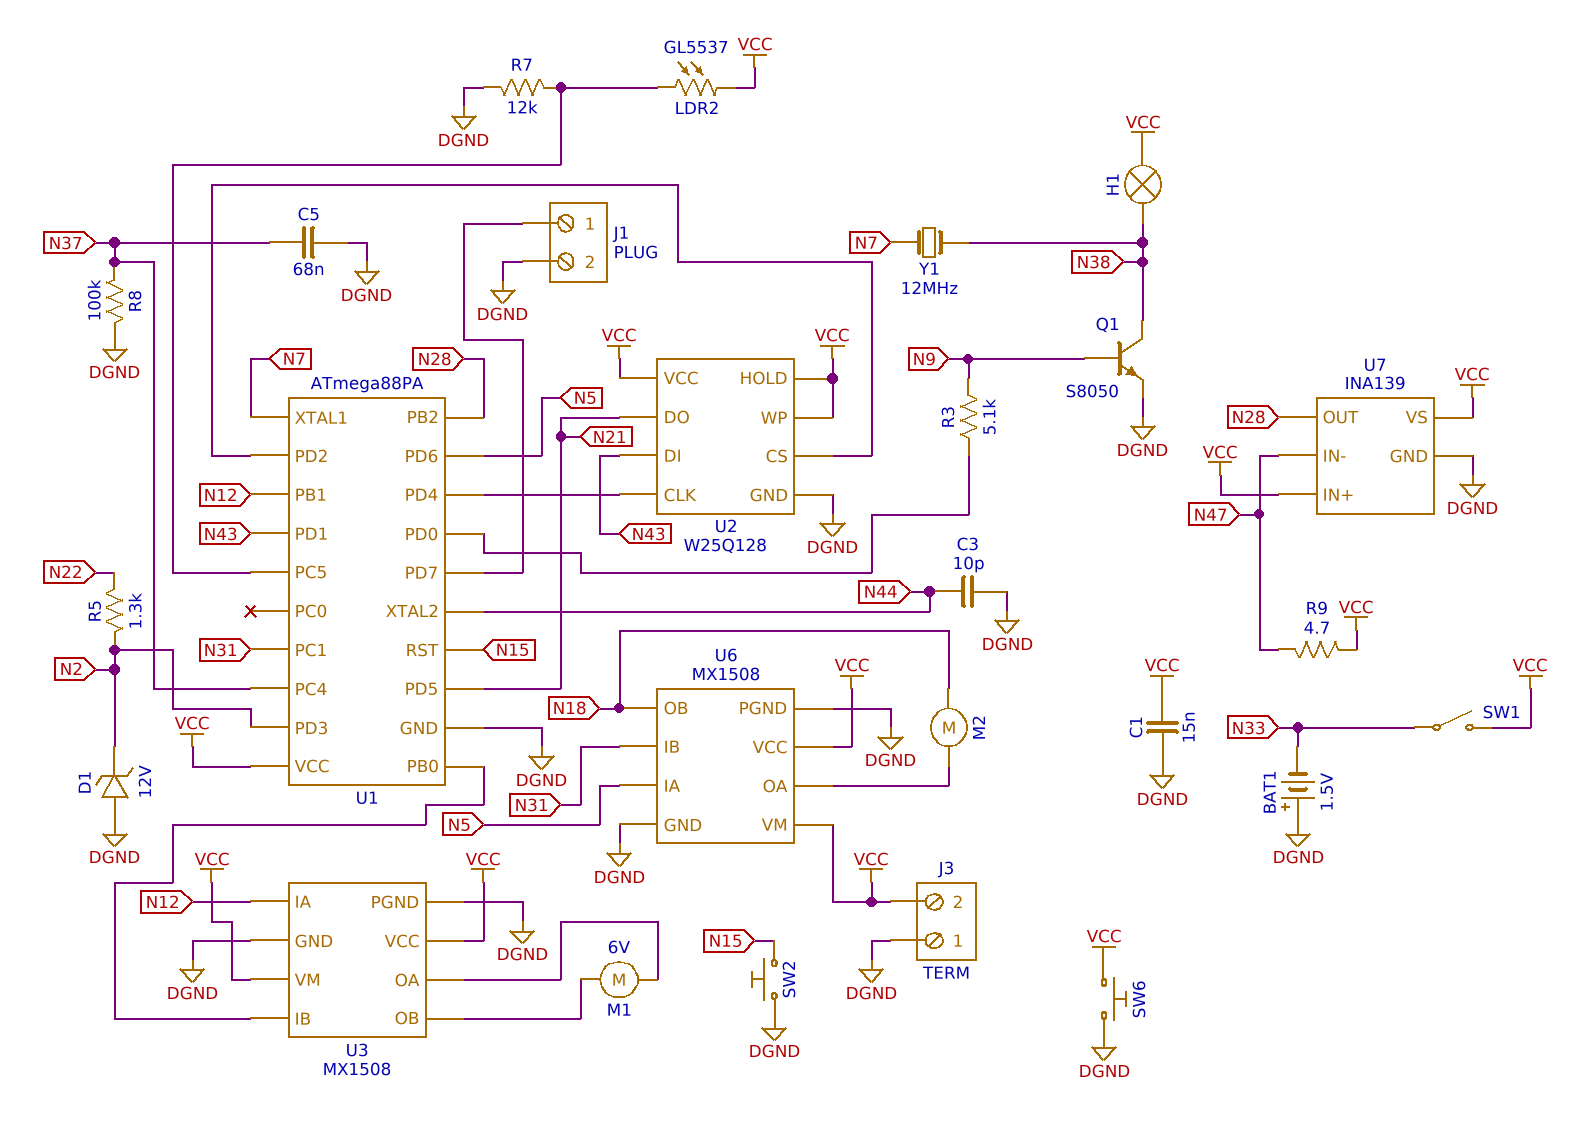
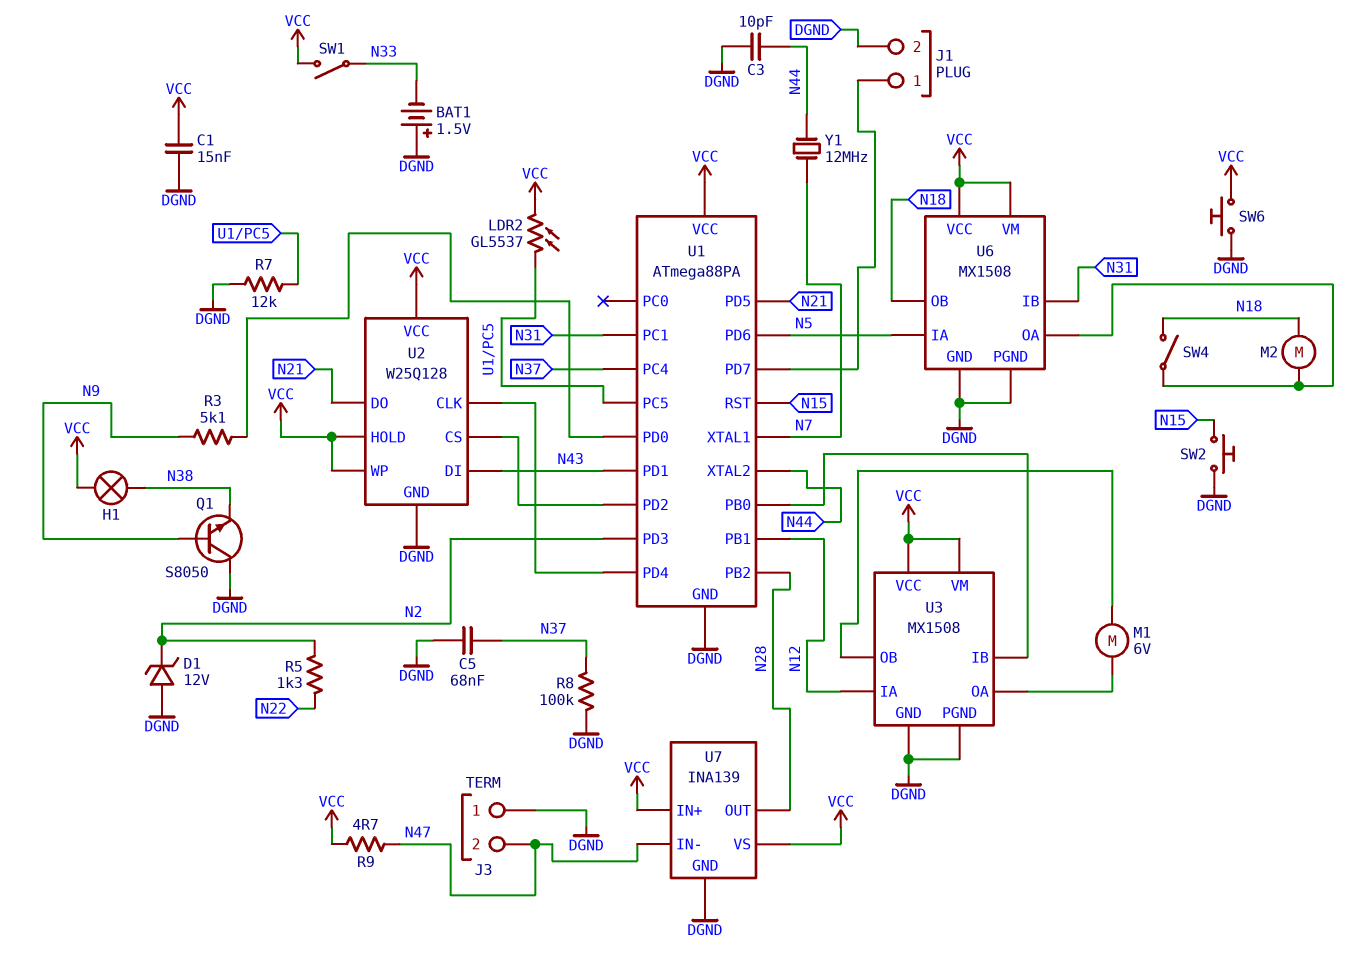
J3 pin 2: VCC -> N47
Q1: NPN S8050 (B N9, C N38, E DGND) -> NPN S8050 (B N9, C DGND, E N38)
SW4: none -> switch (N18, U6/OA)
Y1: 12MHz (N7, N38) -> 12MHz (N7, N44)

